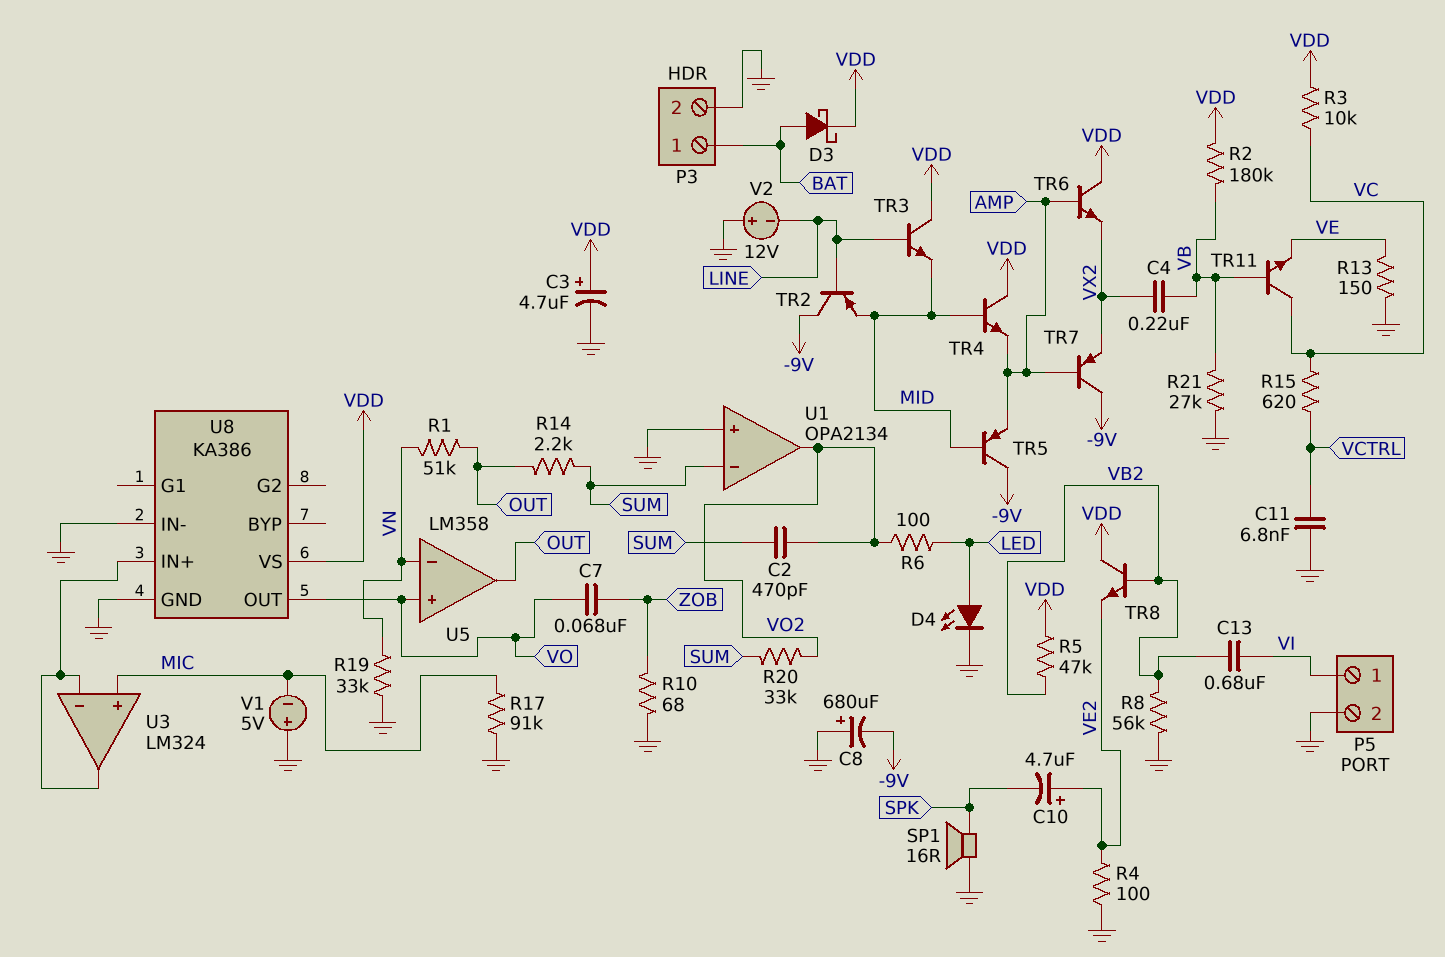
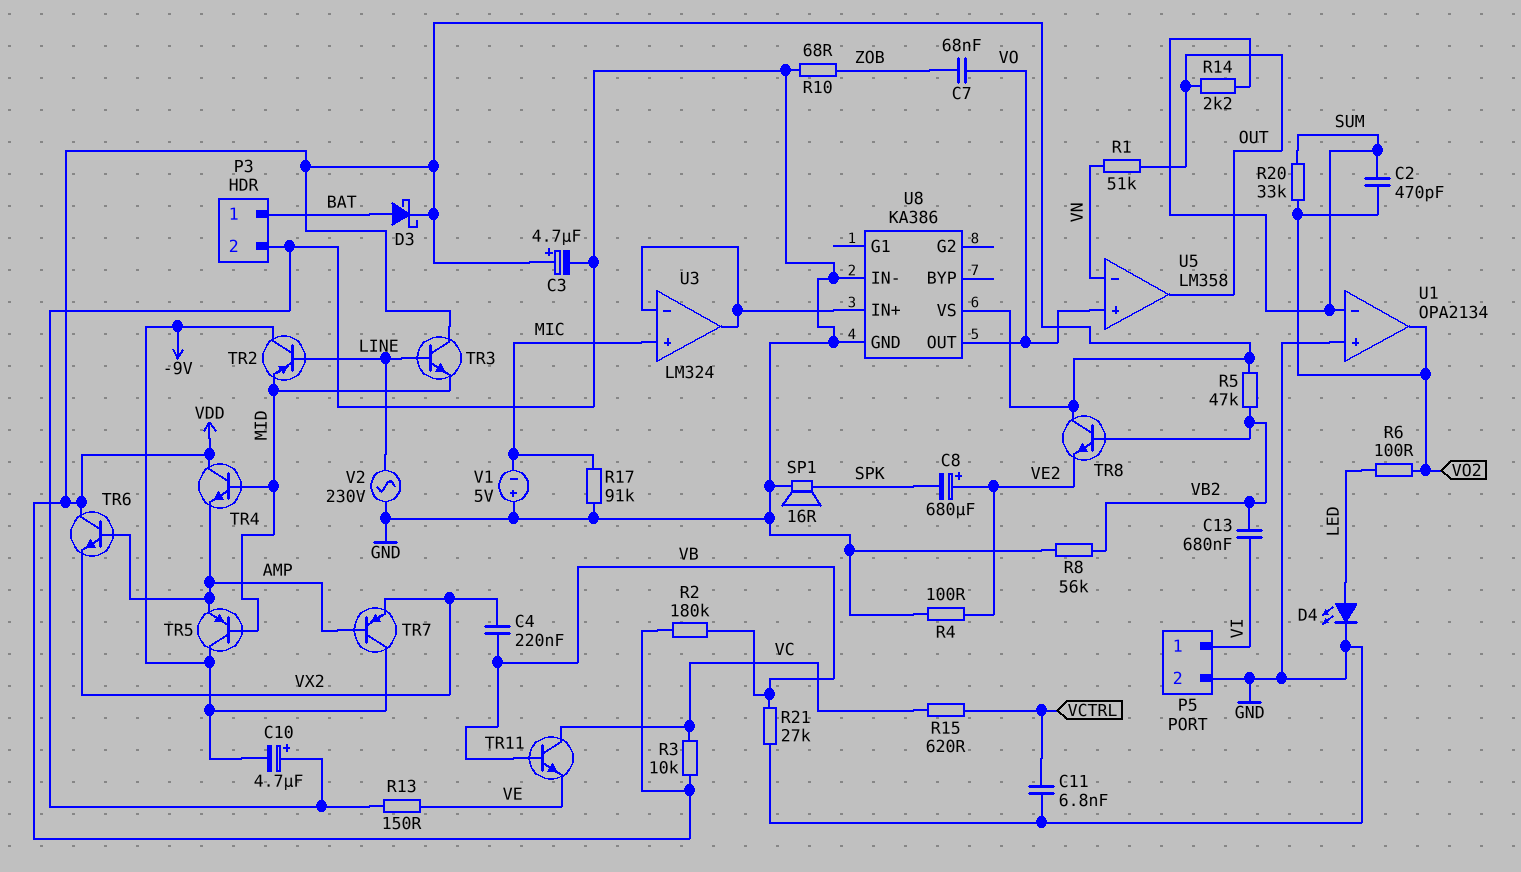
C8: 680uF (plus GND, minus -9V) -> 680uF (plus VE2, minus SPK)
C10: 4.7uF (plus VE2, minus SPK) -> 4.7uF (plus GND, minus -9V)
R19: 33k (GND, VN) -> none
V2: 12V (plus GND, minus LINE) -> AC 230V (GND, LINE)

